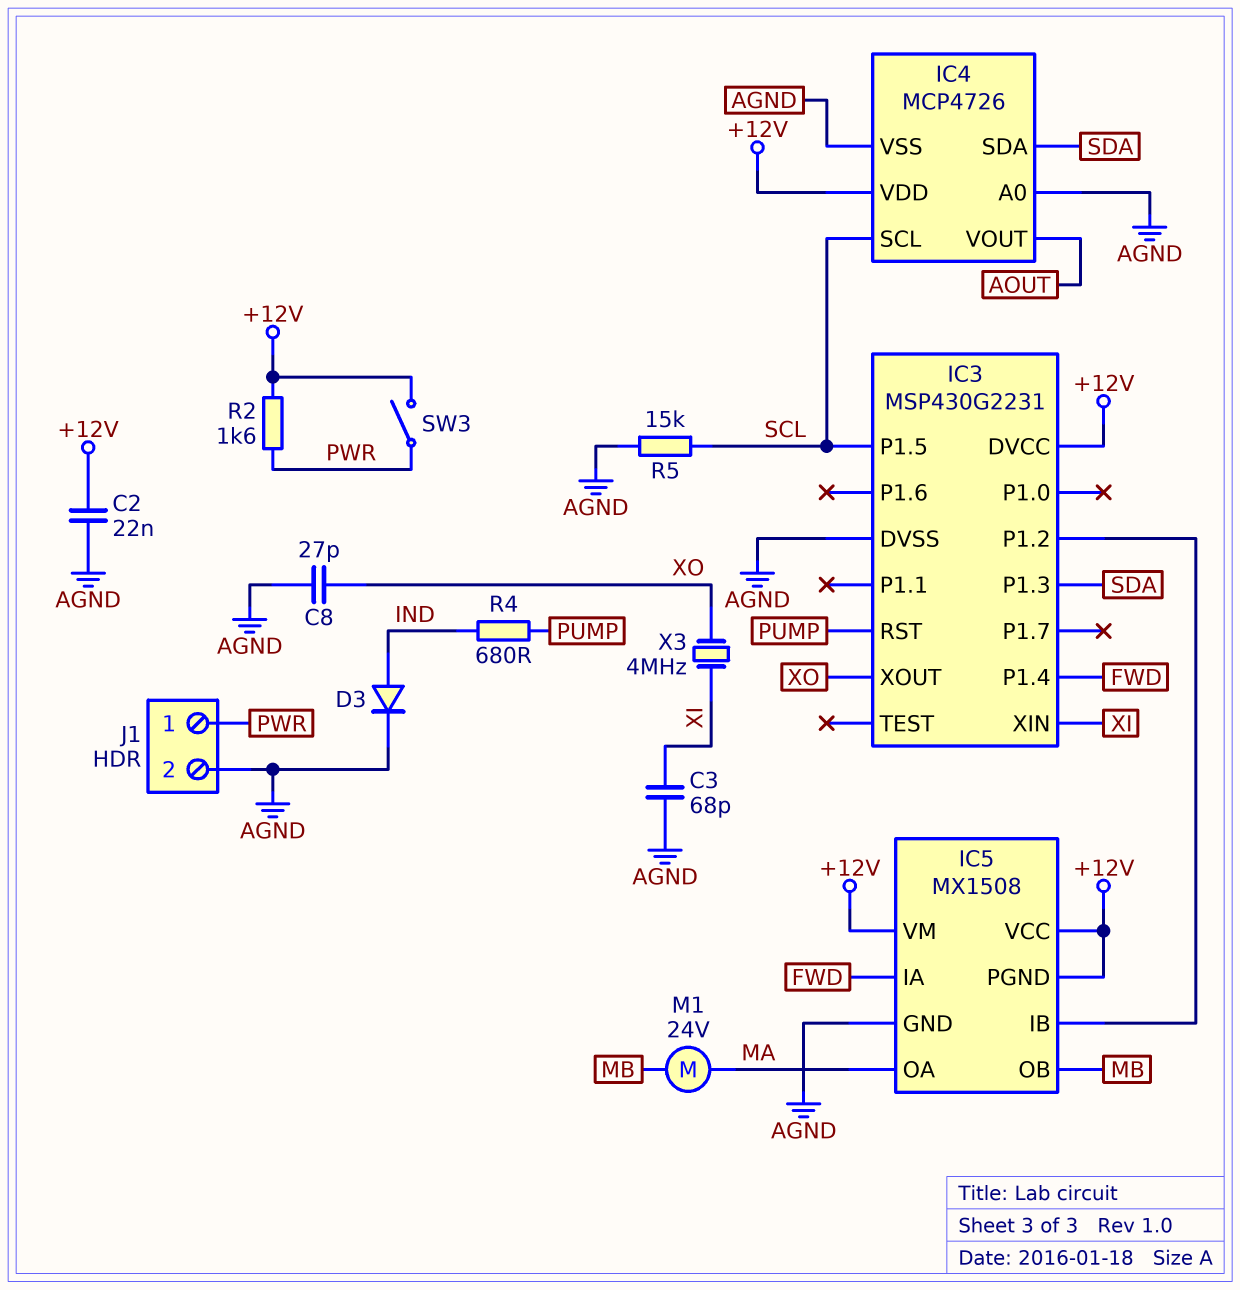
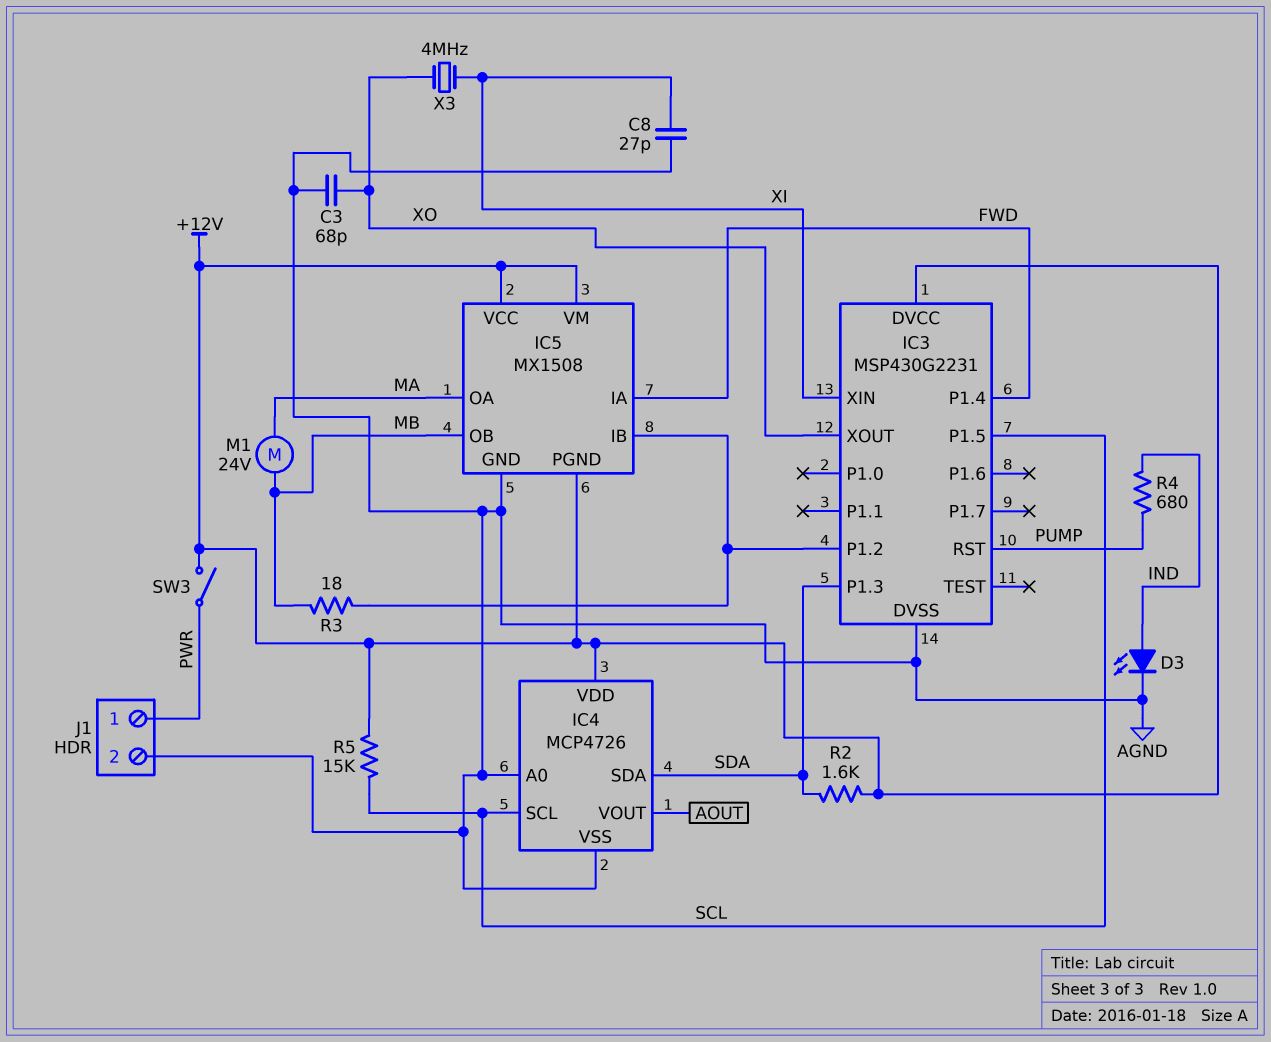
C2: 22nF (+12V, AGND) -> none
C3: 68pF (AGND, XI) -> 68pF (AGND, XO)
C8: 27pF (AGND, XO) -> 27pF (AGND, XI)
D3: diode (A IND, K AGND) -> LED (A IND, K AGND)
R2: 1.6k (+12V, PWR) -> 1.6k (+12V, SDA)
R3: none -> 18 (IC3/P1.2, MB)
R5: 15k (AGND, SCL) -> 15k (+12V, SCL)

